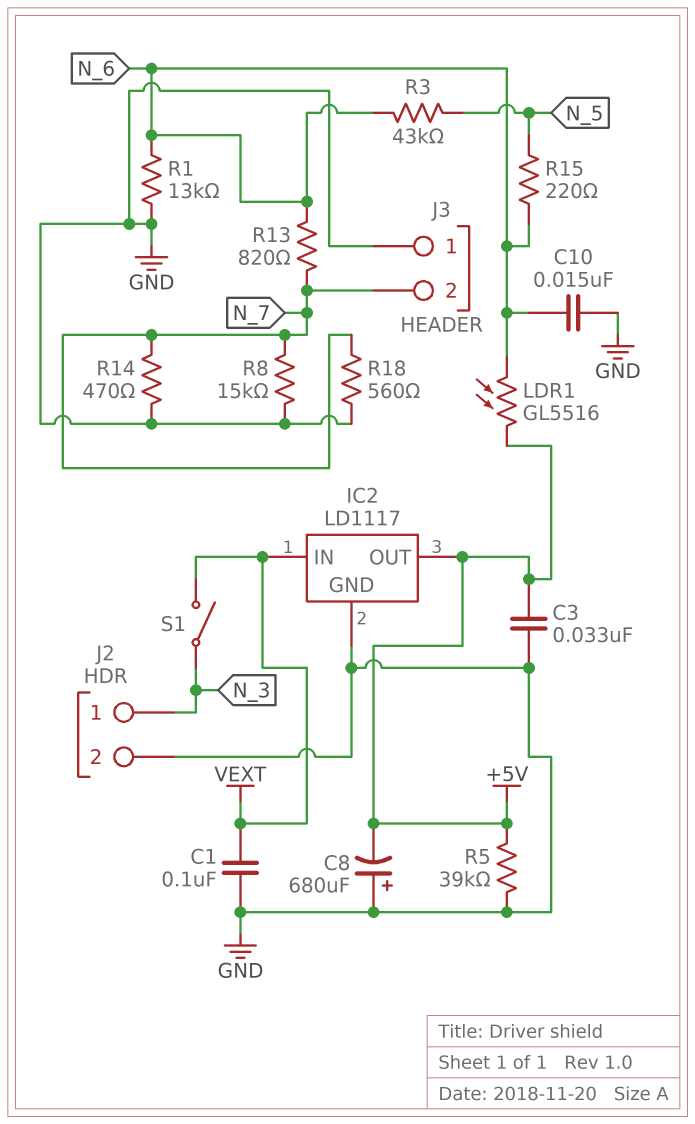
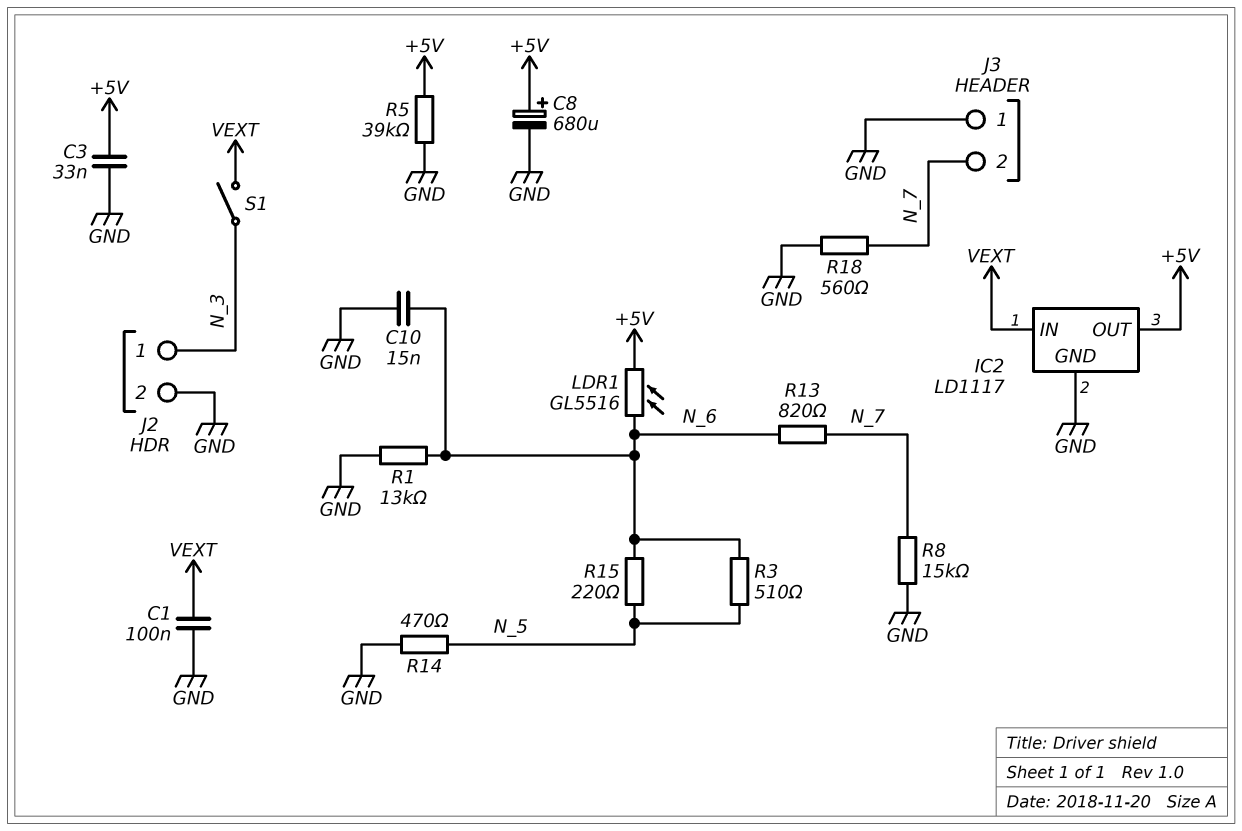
C8: 680uF (plus GND, minus +5V) -> 680uF (plus +5V, minus GND)
R3: 43k (N_5, N_6) -> 510 (N_5, N_6)
R14: 470 (GND, N_7) -> 470 (GND, N_5)

